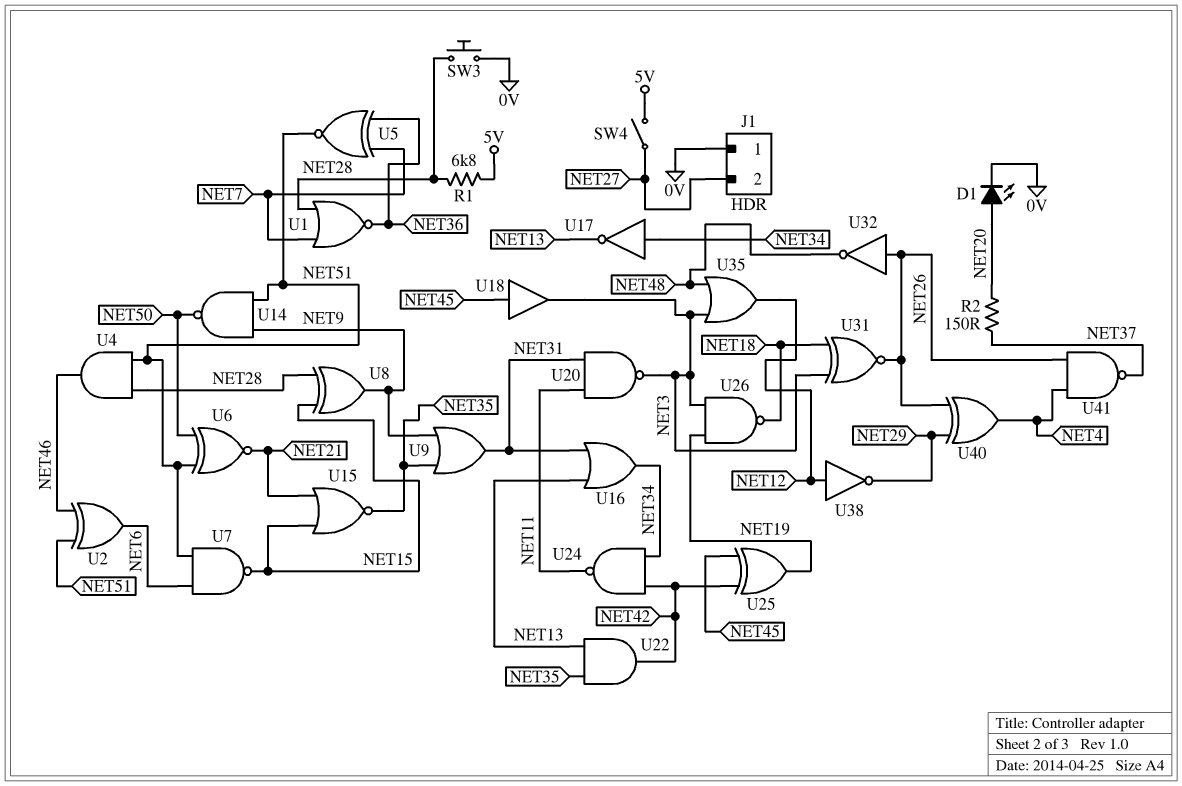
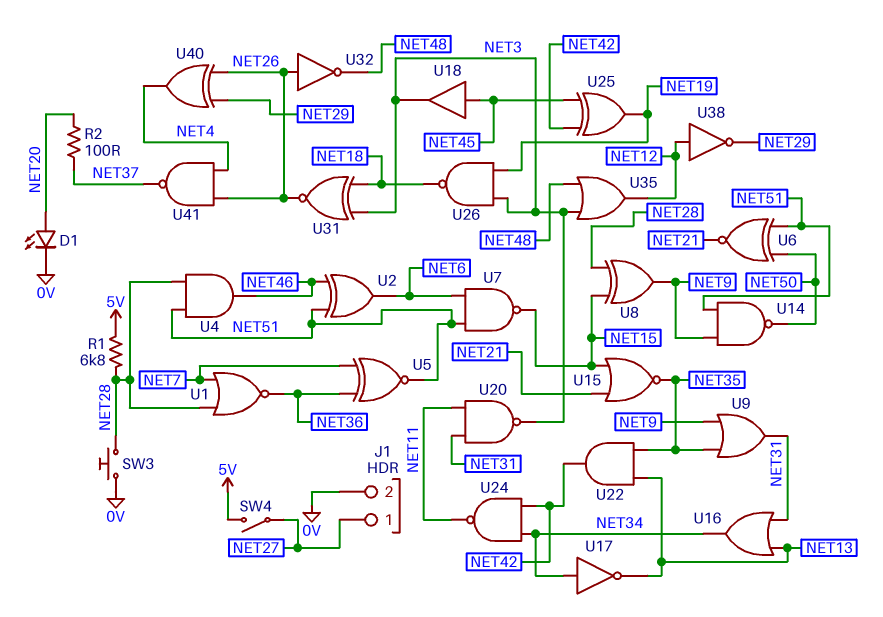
J1 pin 1: 0V -> NET27
J1 pin 2: NET27 -> 0V
R2: 150 (NET20, NET37) -> 100 (NET20, NET37)

